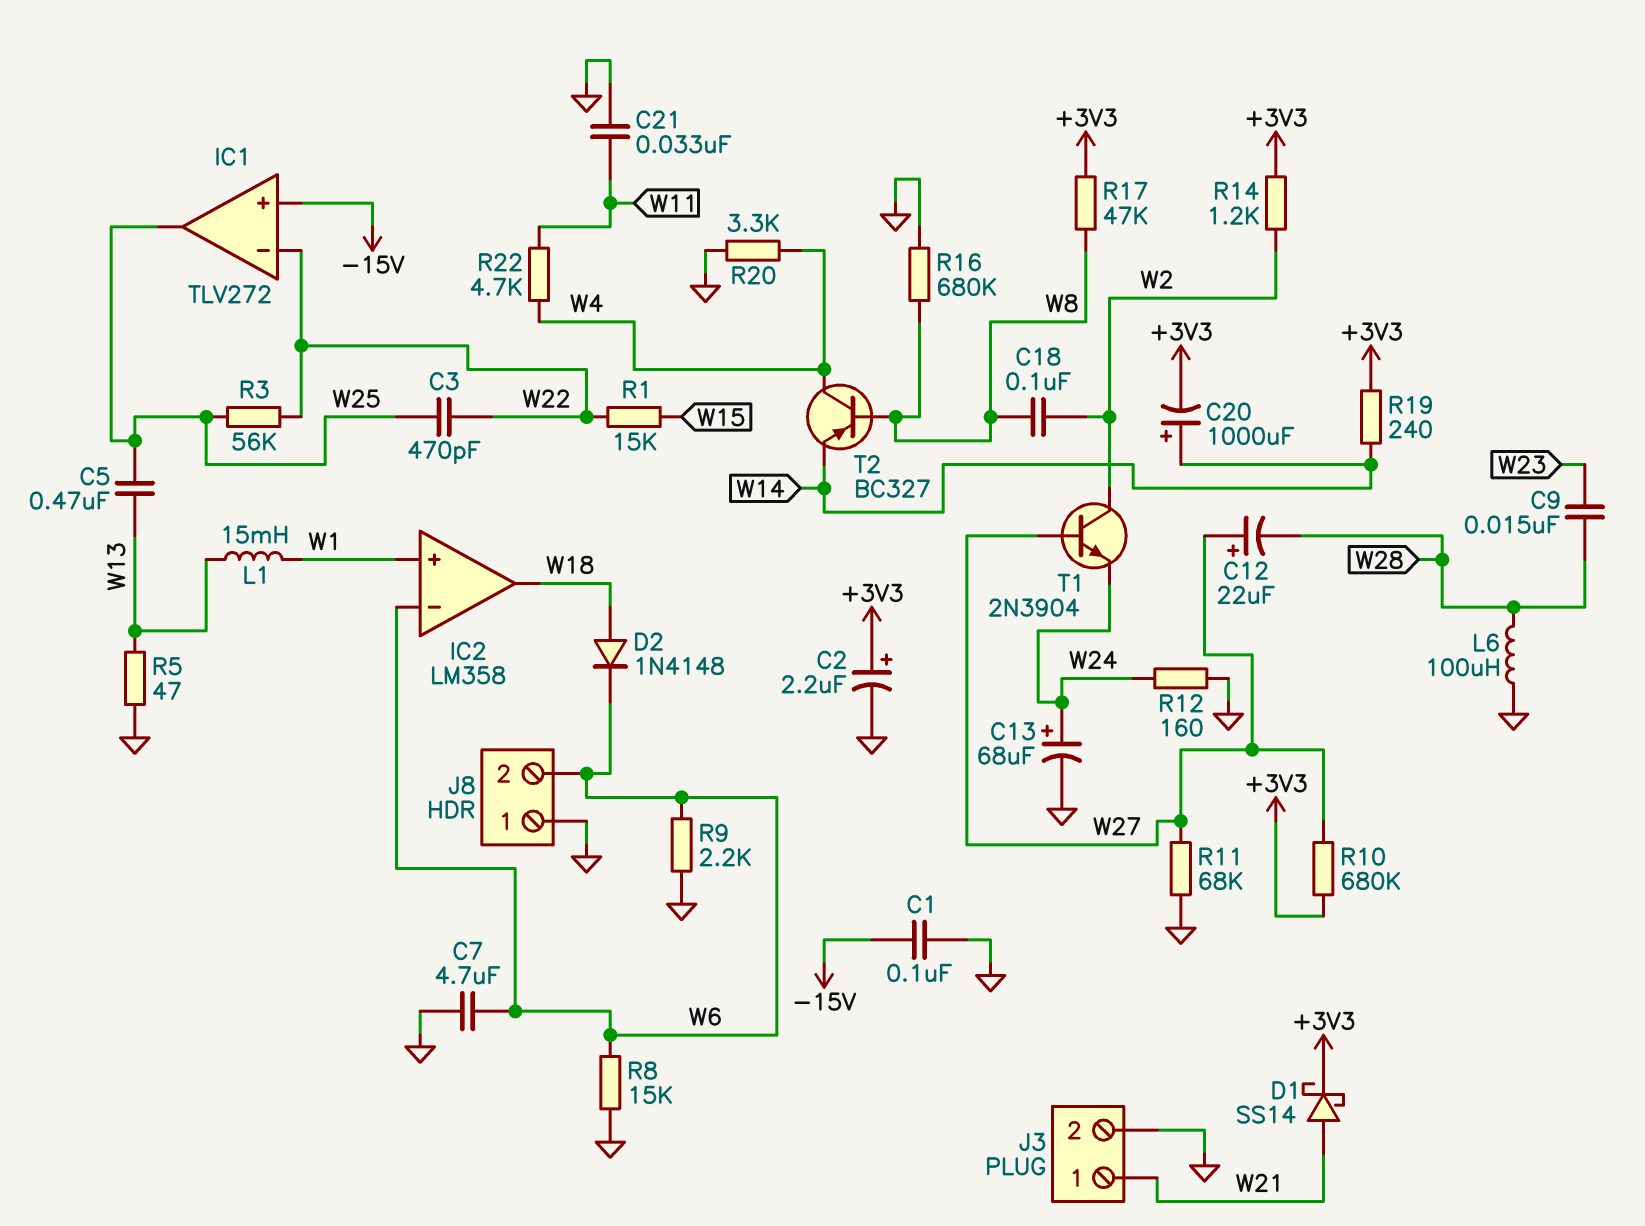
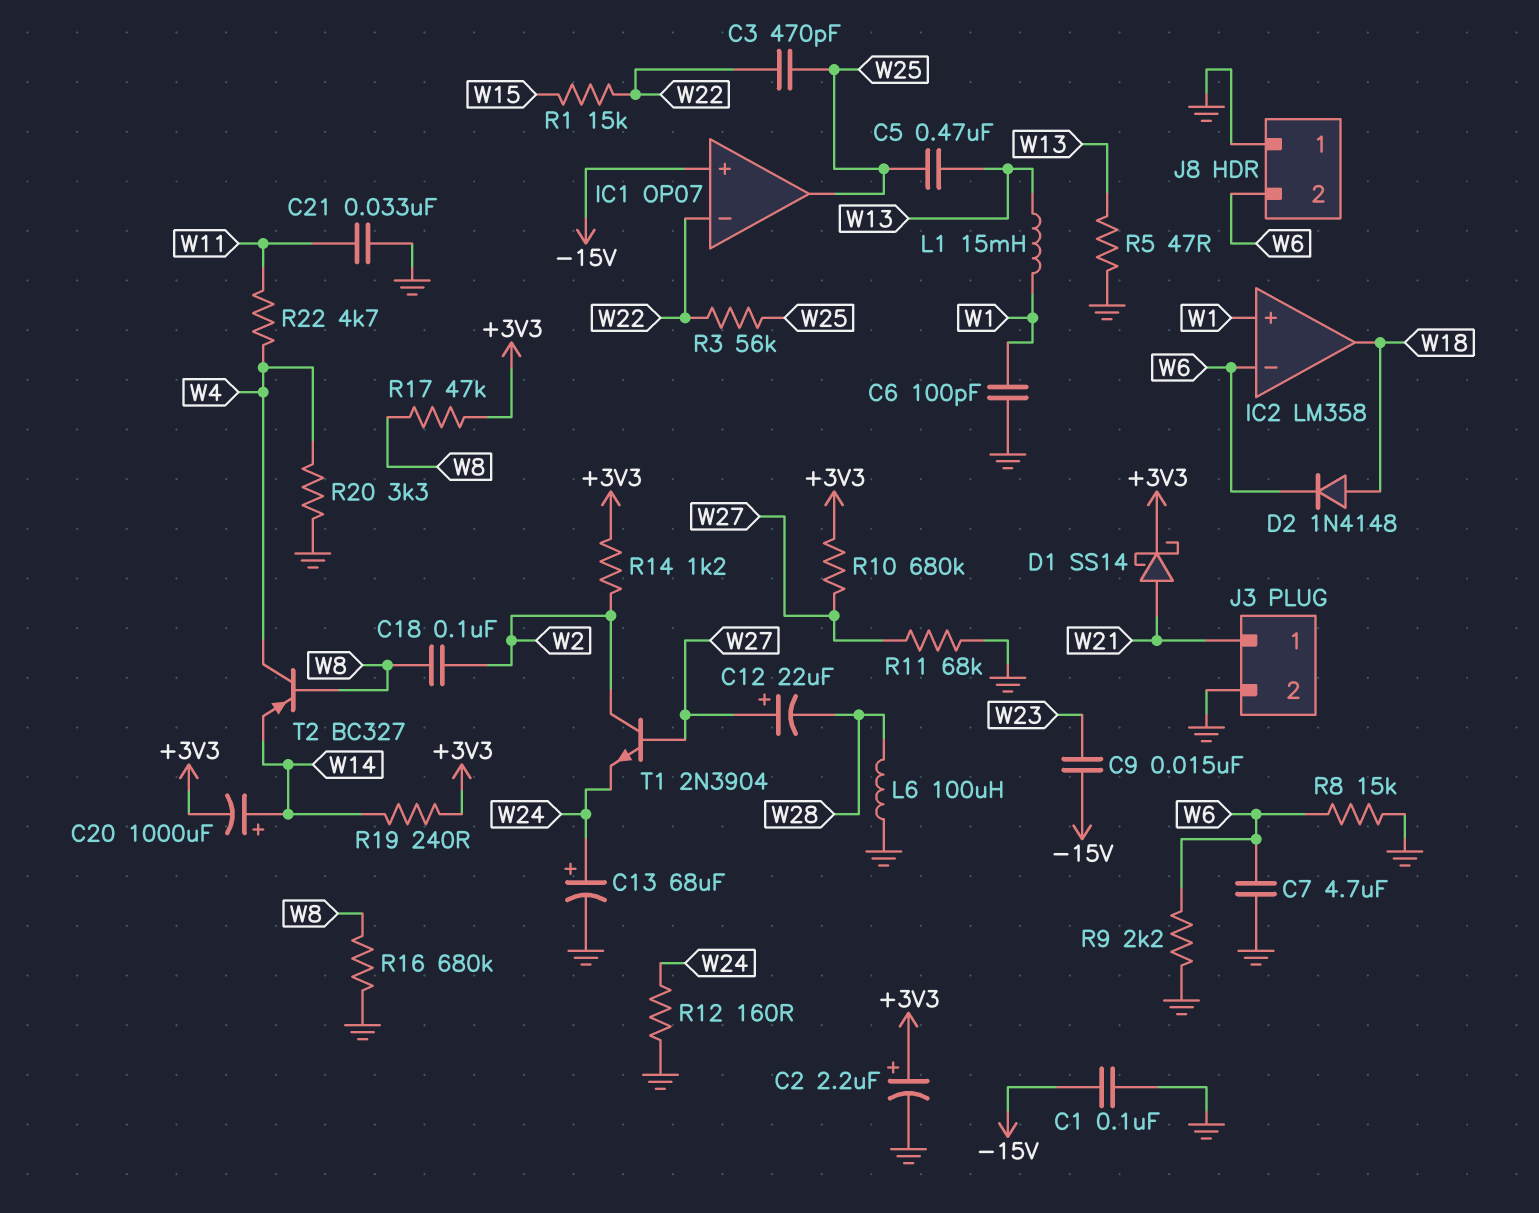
C6: none -> 100pF (GND, W1)
C9: 15nF (W23, W28) -> 15nF (-15V, W23)
IC1: TLV272 -> OP07

